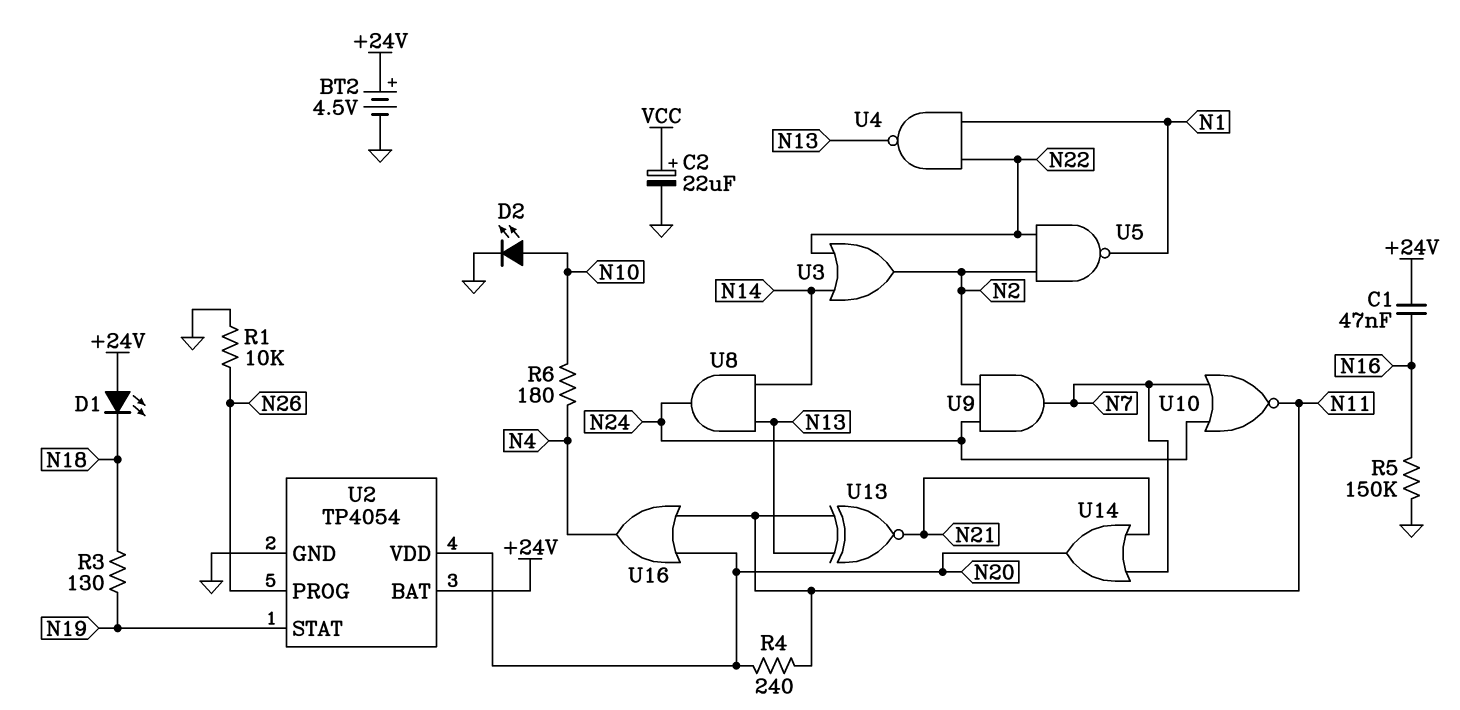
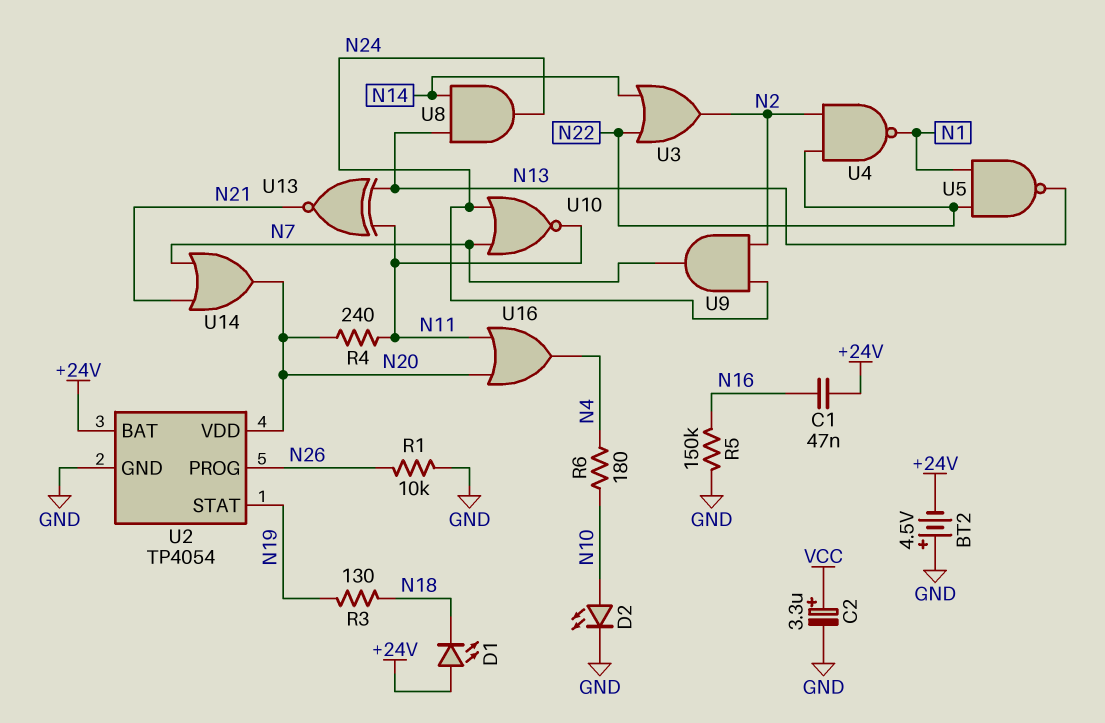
BT2: 4.5V (plus +24V, minus GND) -> 4.5V (plus GND, minus +24V)
C2: 22uF (plus VCC, minus GND) -> 3.3uF (plus VCC, minus GND)
U4: NAND (in N1, in N22, out N13) -> NAND (in N2, in N22, out N1)
U5: NAND (in N2, in N22, out N1) -> NAND (in N1, in N22, out N13)

